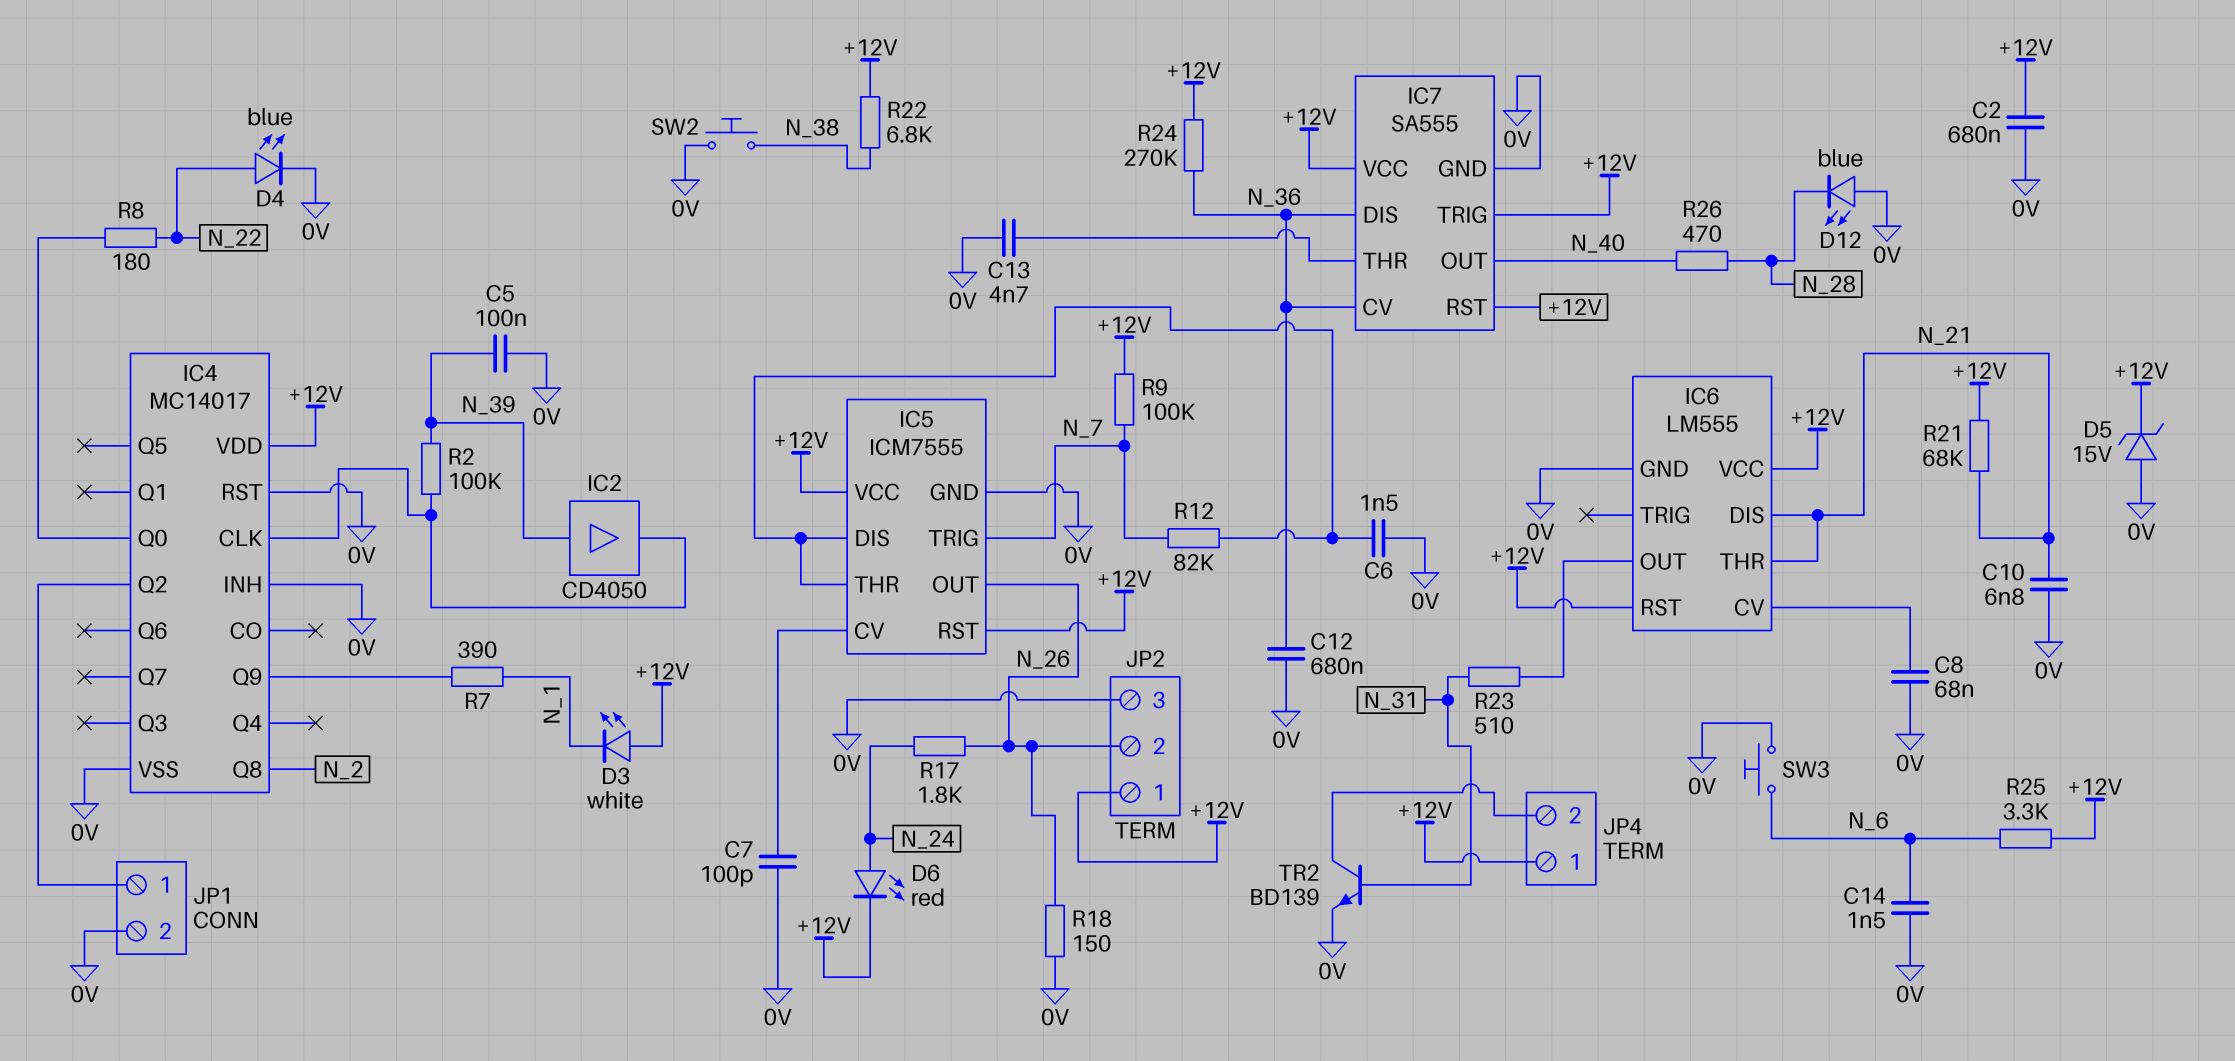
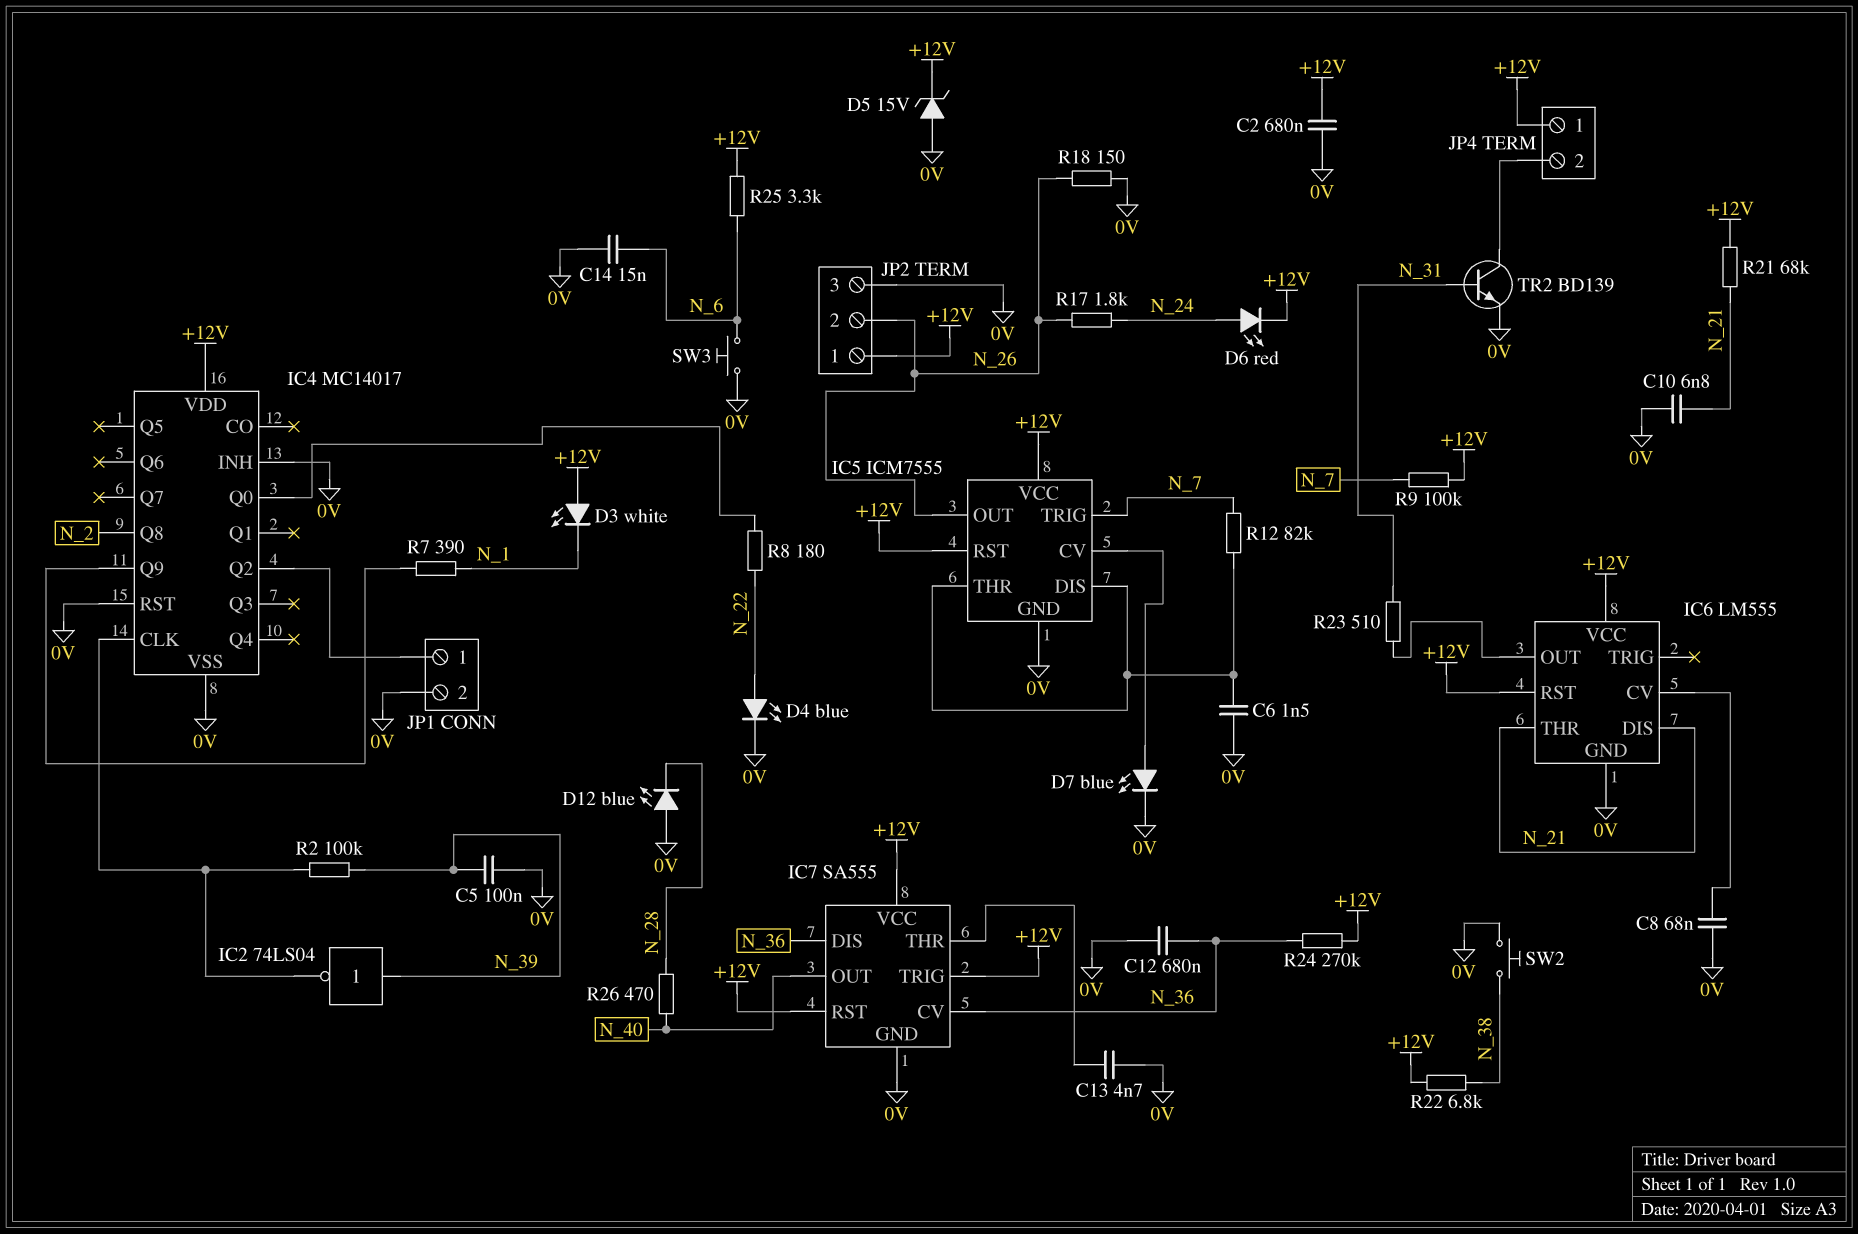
C7: 100pF (0V, IC5/CV) -> none
C14: 1.5nF (0V, N_6) -> 15nF (0V, N_6)
D7: none -> LED blue (A IC5/CV, K 0V)
IC2: buffer CD4050 (in N_39, out IC4/CLK) -> NOT 74LS04 (in N_39, out IC4/CLK)

